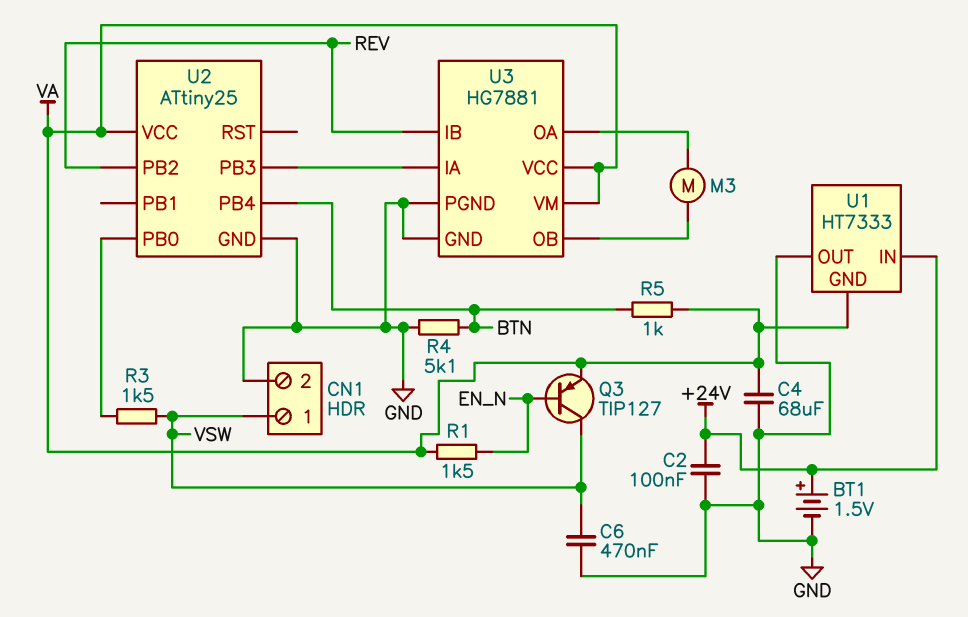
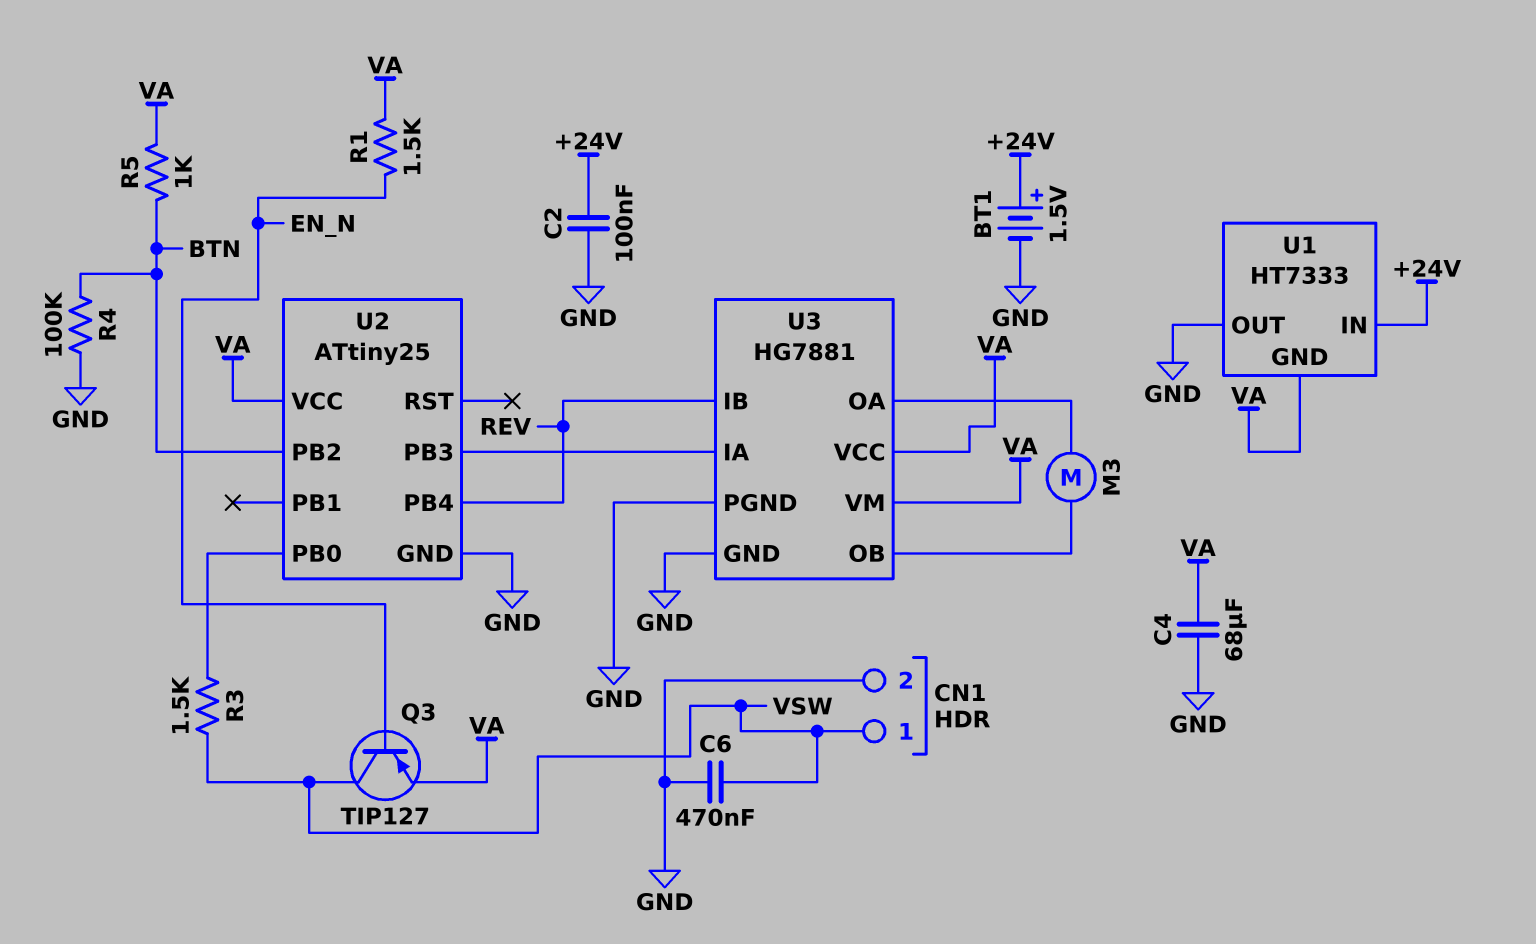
R4: 5.1k (BTN, GND) -> 100k (BTN, GND)
U2 pin PB2: REV -> BTN
U2 pin PB4: BTN -> REV

